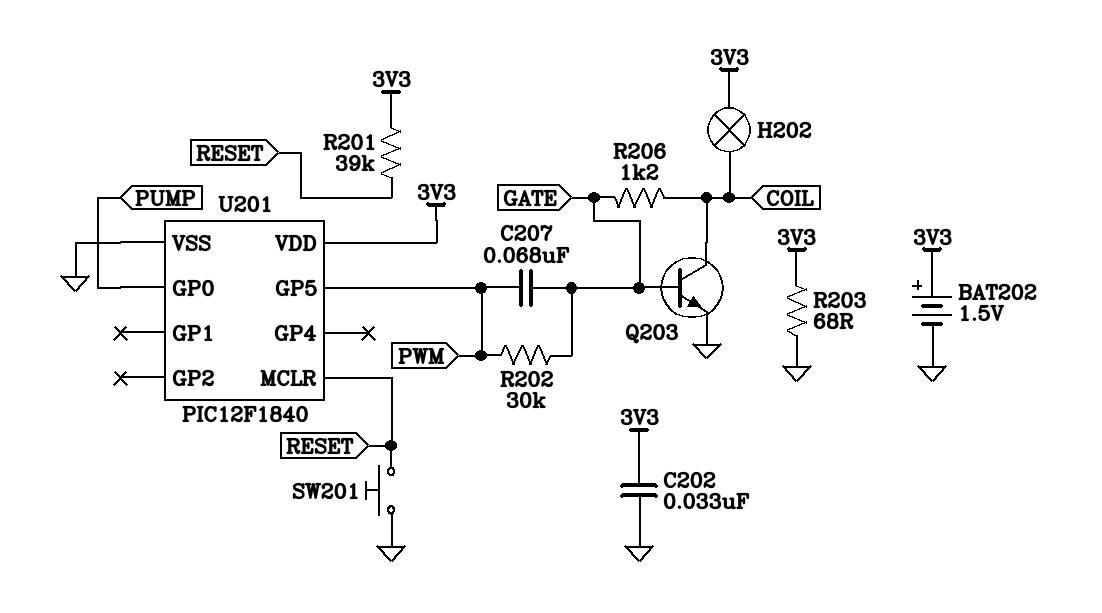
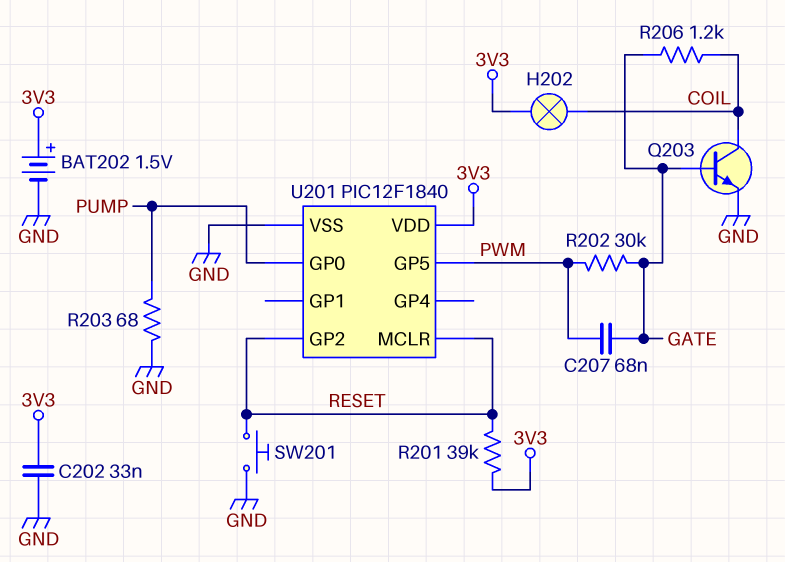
R203: 68 (3V3, GND) -> 68 (GND, PUMP)
U201 pin GP2: none -> RESET

